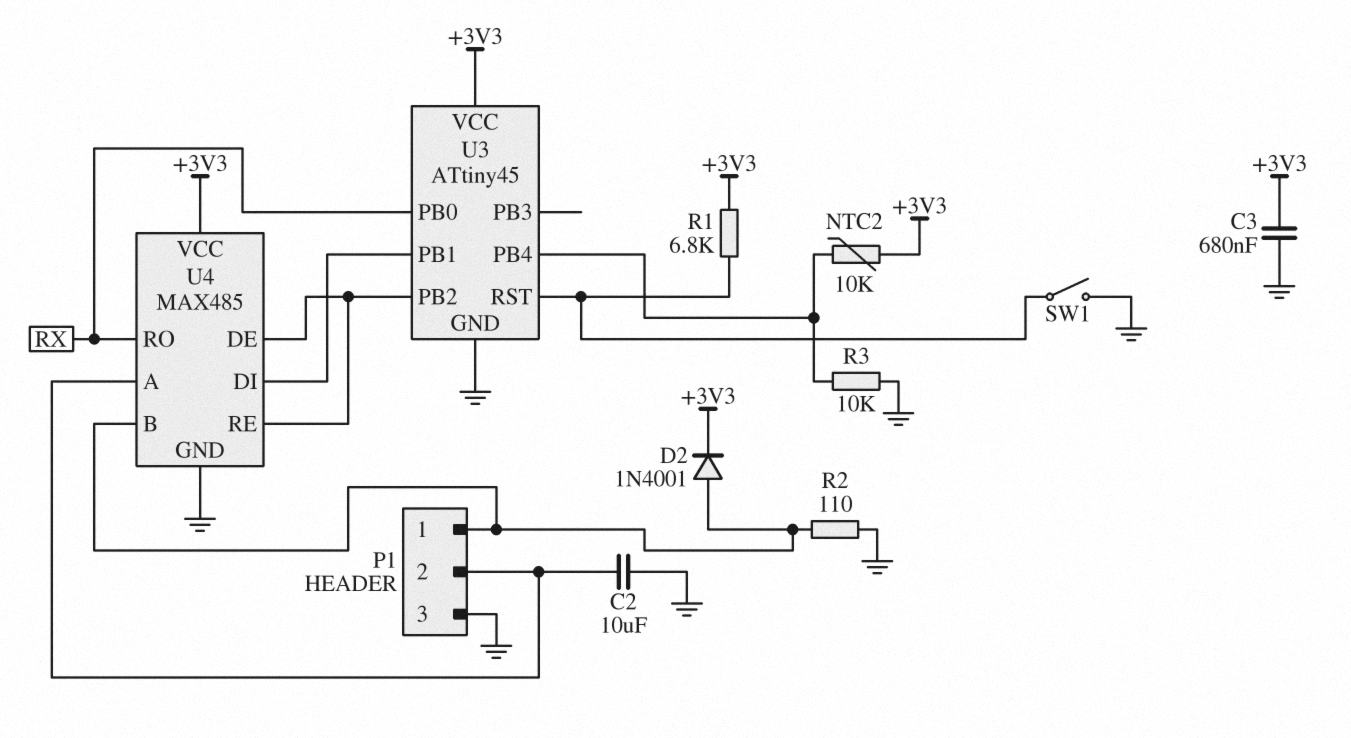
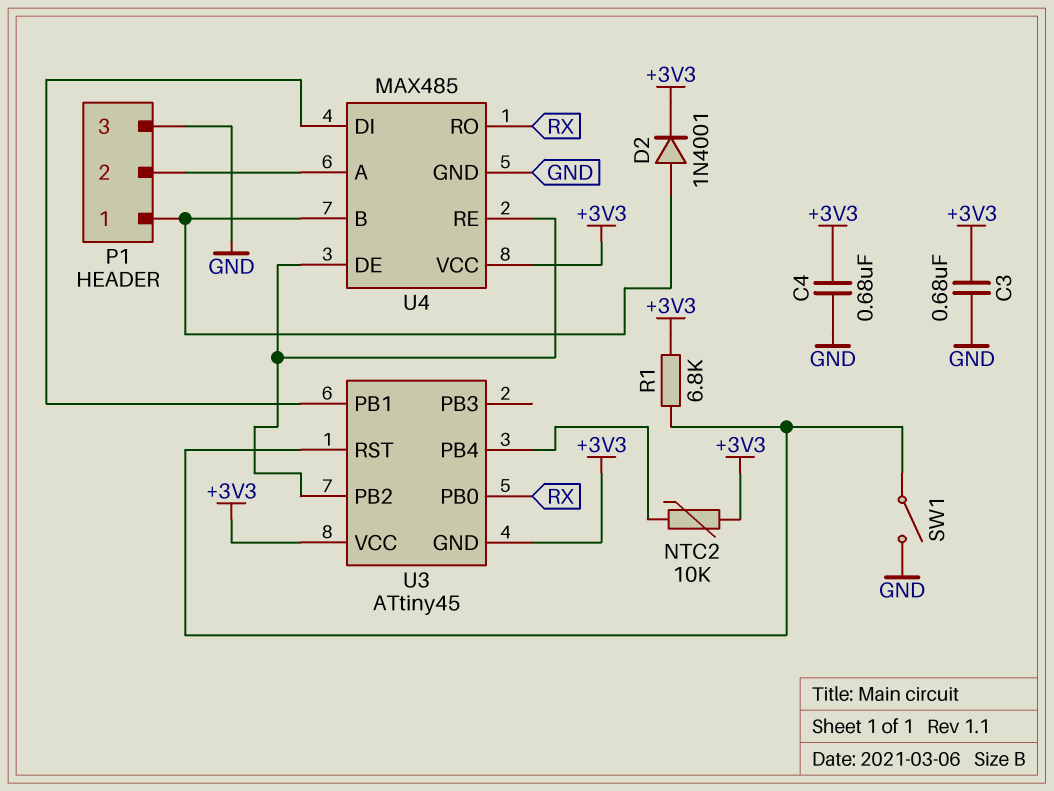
C2: 10uF (GND, P1/2) -> none
C4: none -> 680nF (+3V3, GND)
R2: 110 (GND, P1/1) -> none
R3: 10k (GND, U3/PB4) -> none
U3 pin GND: GND -> +3V3

